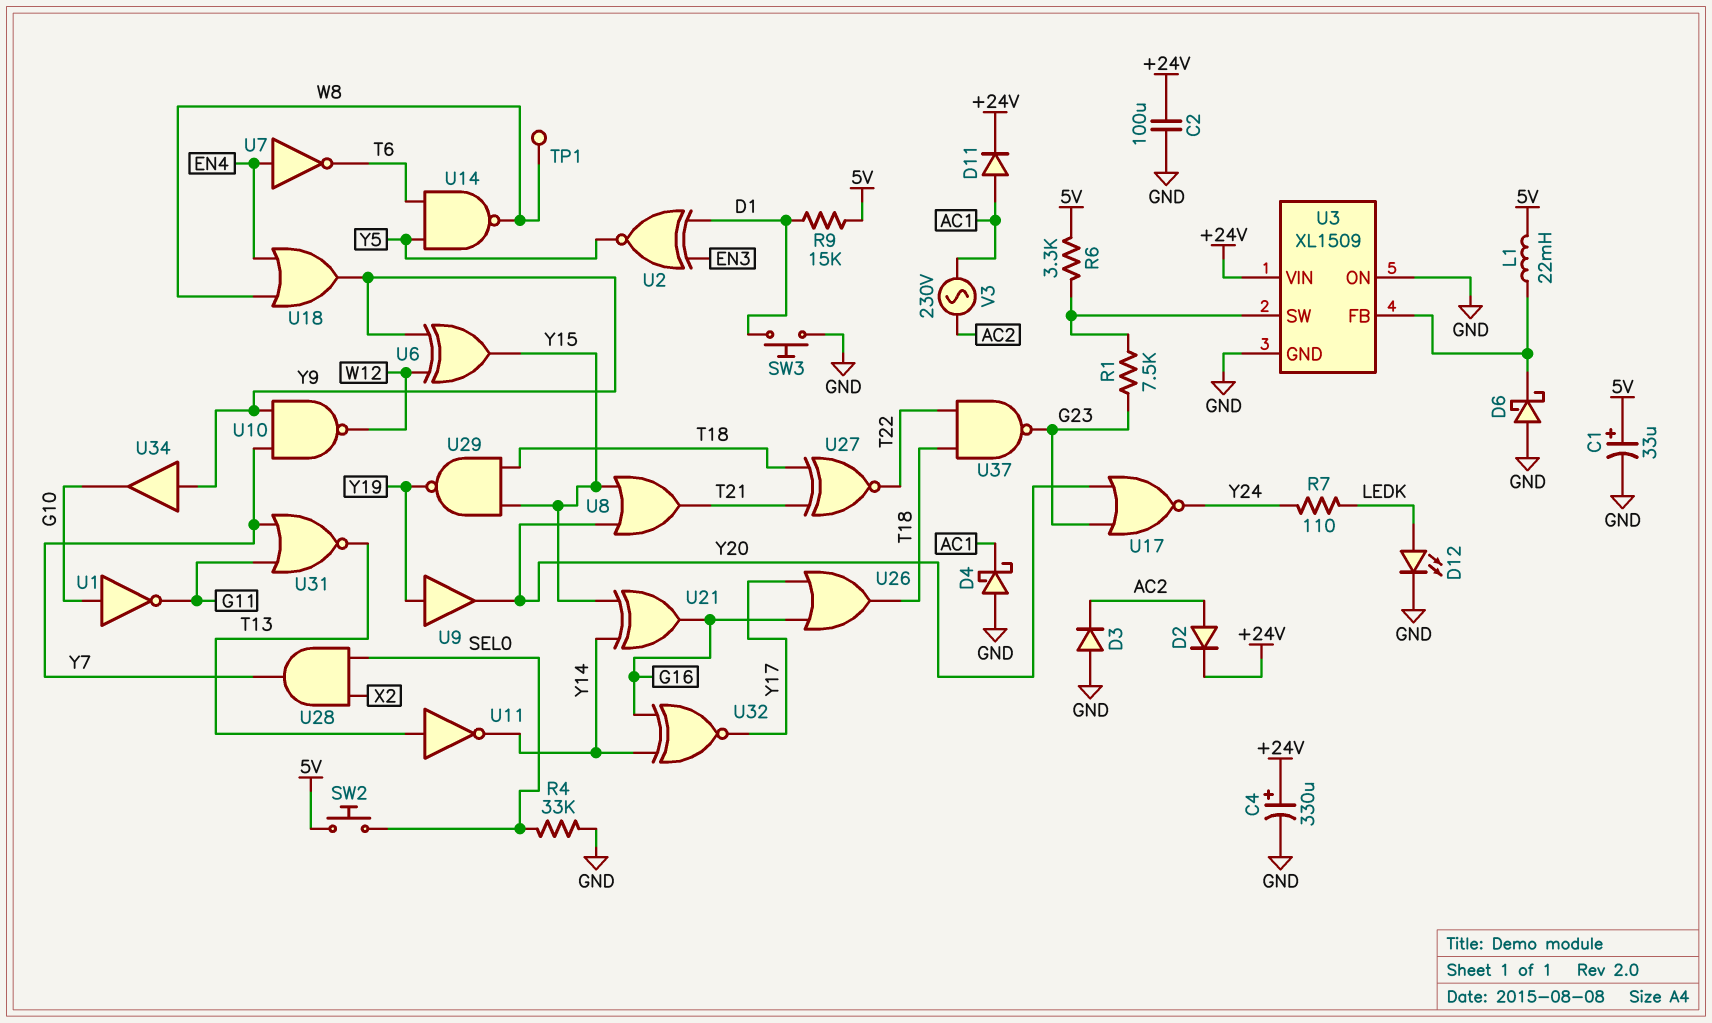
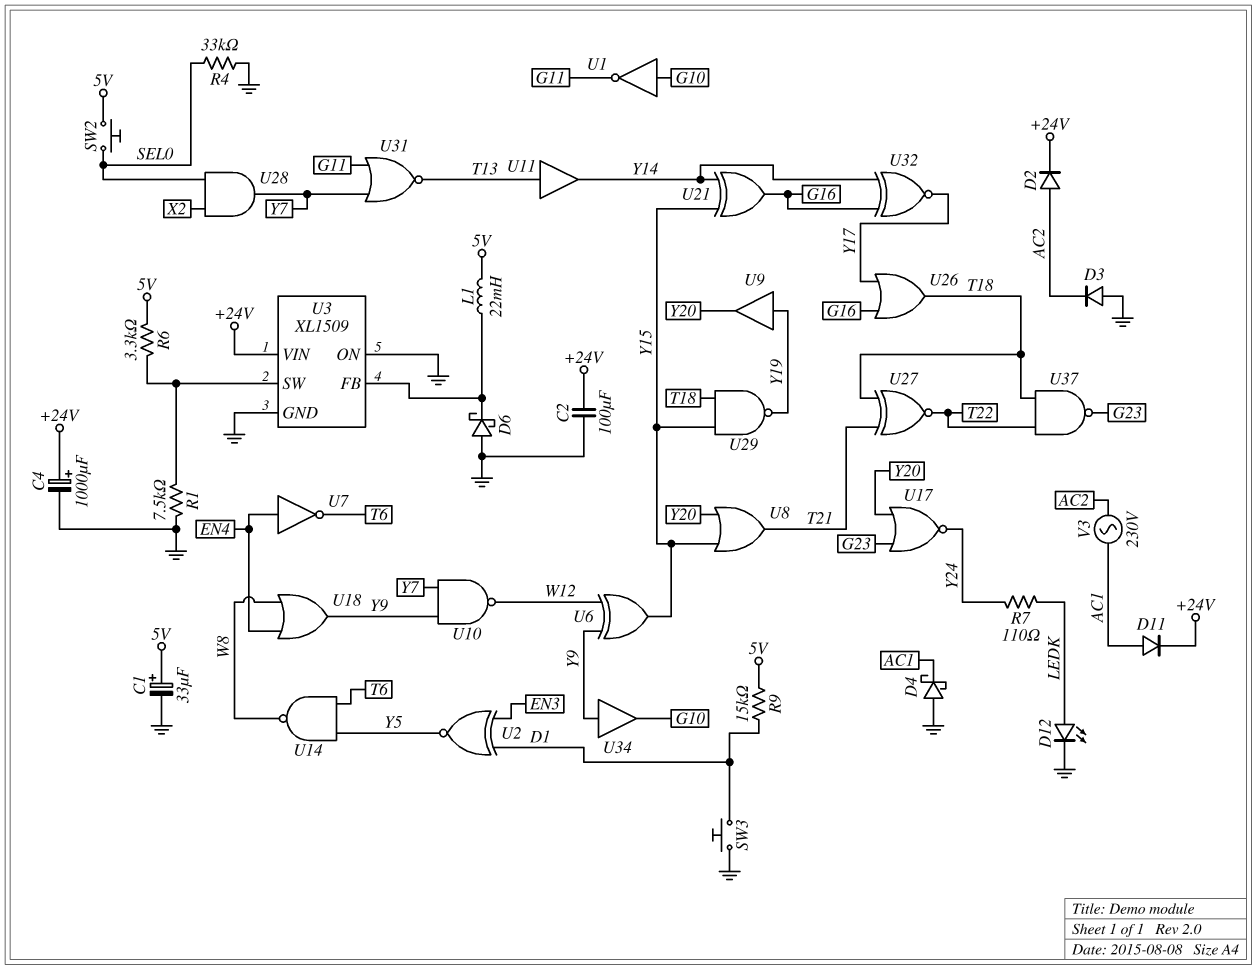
C4: 330uF (plus +24V, minus GND) -> 1000uF (plus +24V, minus GND)
R1: 7.5k (G23, U3/SW) -> 7.5k (GND, U3/SW)
TP1: test point (W8) -> none
U11: NOT (in T13, out Y14) -> buffer (in T13, out Y14)

